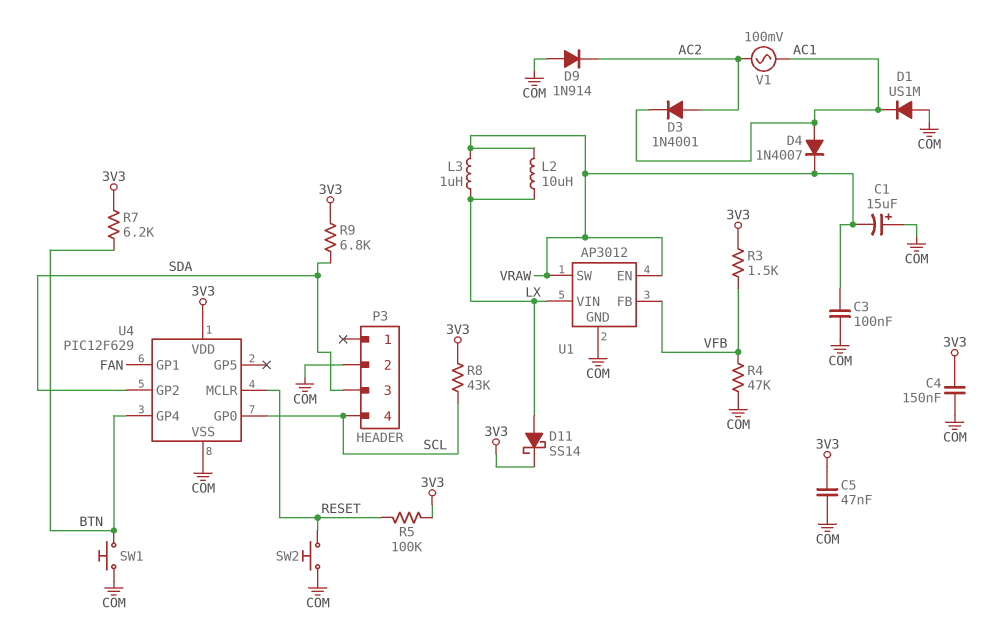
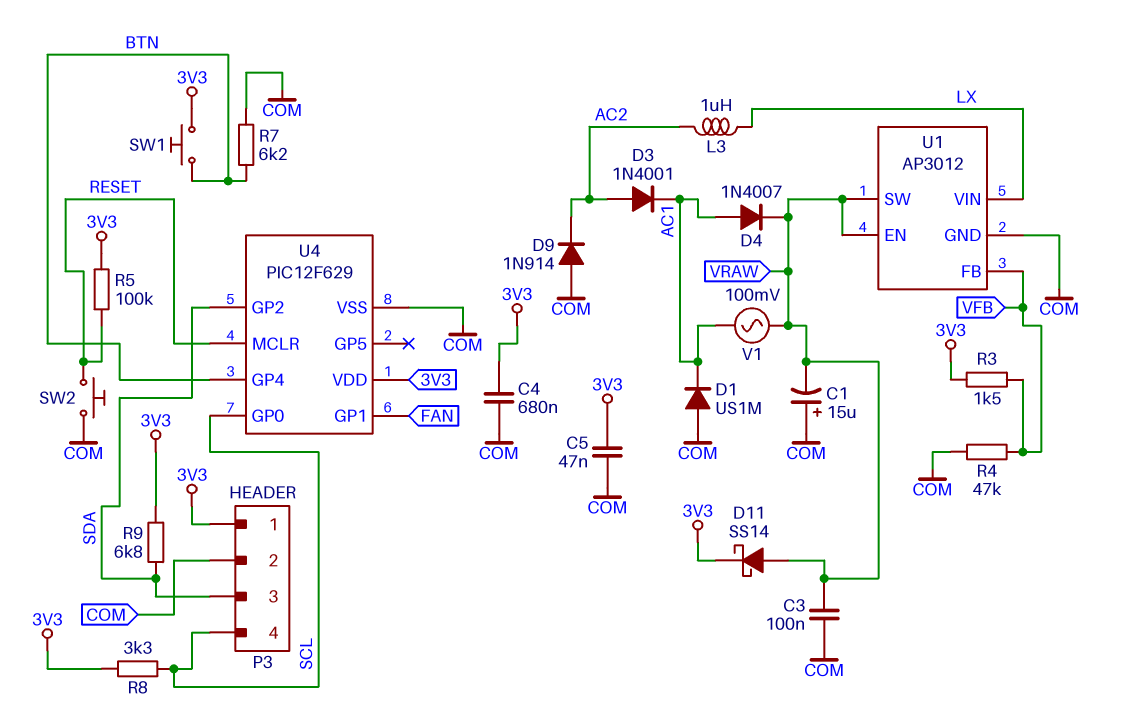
C4: 150nF (3V3, COM) -> 680nF (3V3, COM)
D11: schottky SS14 (A LX, K 3V3) -> schottky SS14 (A VRAW, K 3V3)
L2: 10uH (LX, VRAW) -> none
L3: 1uH (LX, VRAW) -> 1uH (AC2, LX)
P3 pin 1: none -> 3V3
R7: 6.2k (3V3, BTN) -> 6.2k (BTN, COM)
R8: 43k (3V3, SCL) -> 3.3k (3V3, SCL)
SW1: button (BTN, COM) -> button (3V3, BTN)
V1: AC 100mV (AC1, AC2) -> AC 100mV (AC1, VRAW)

